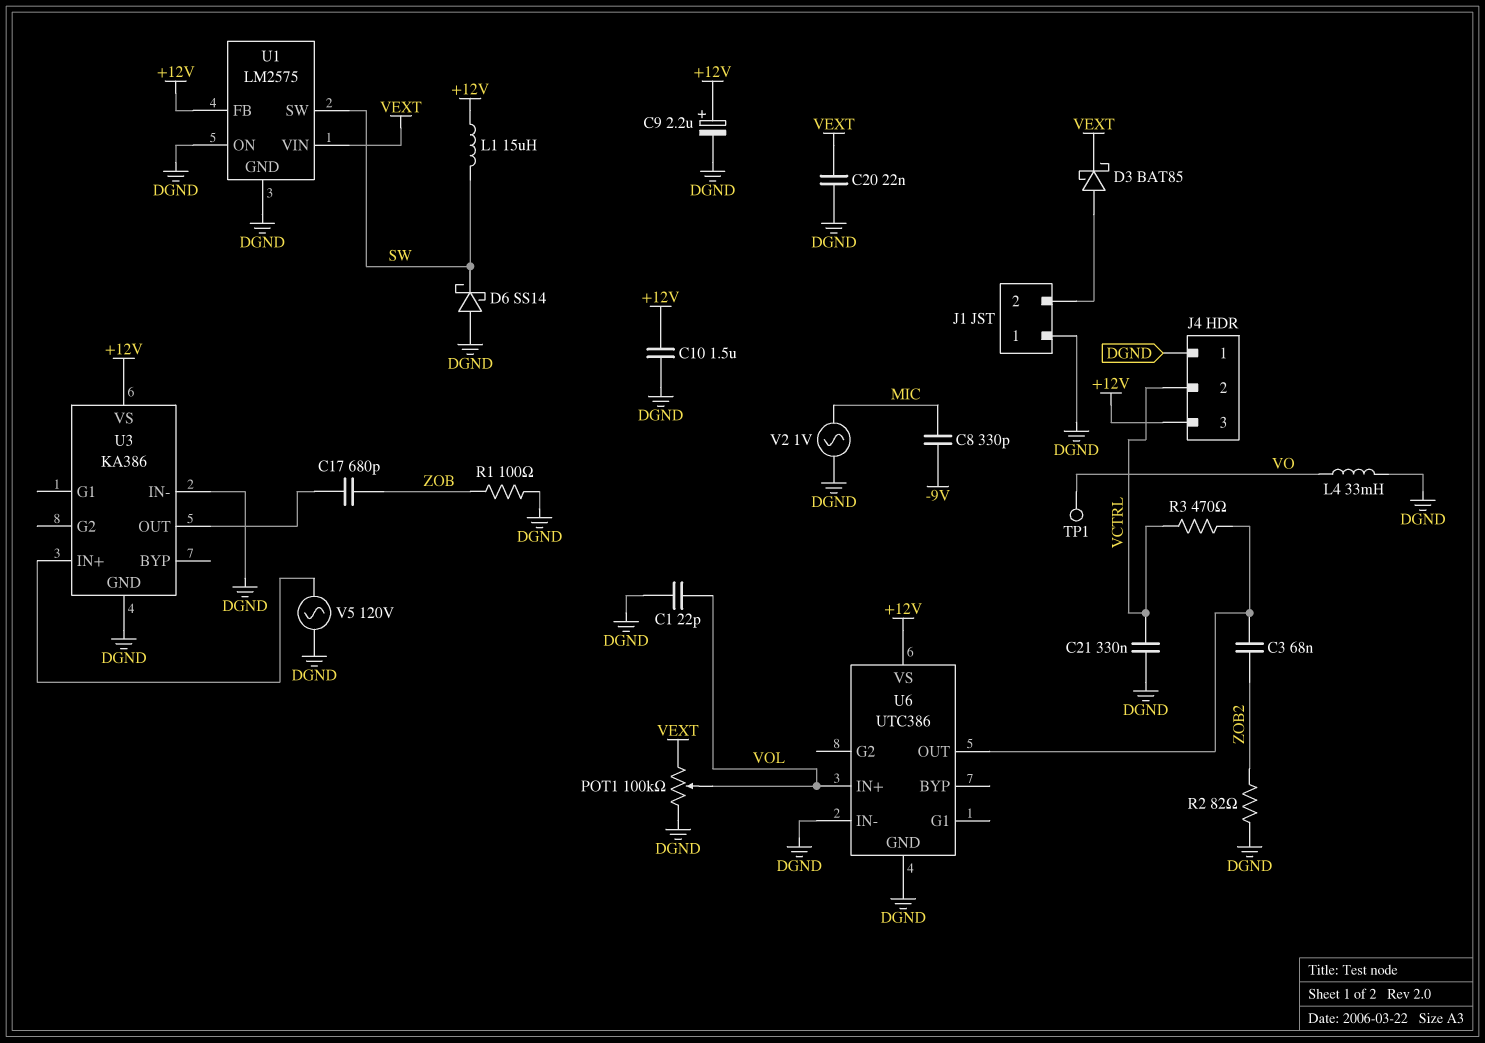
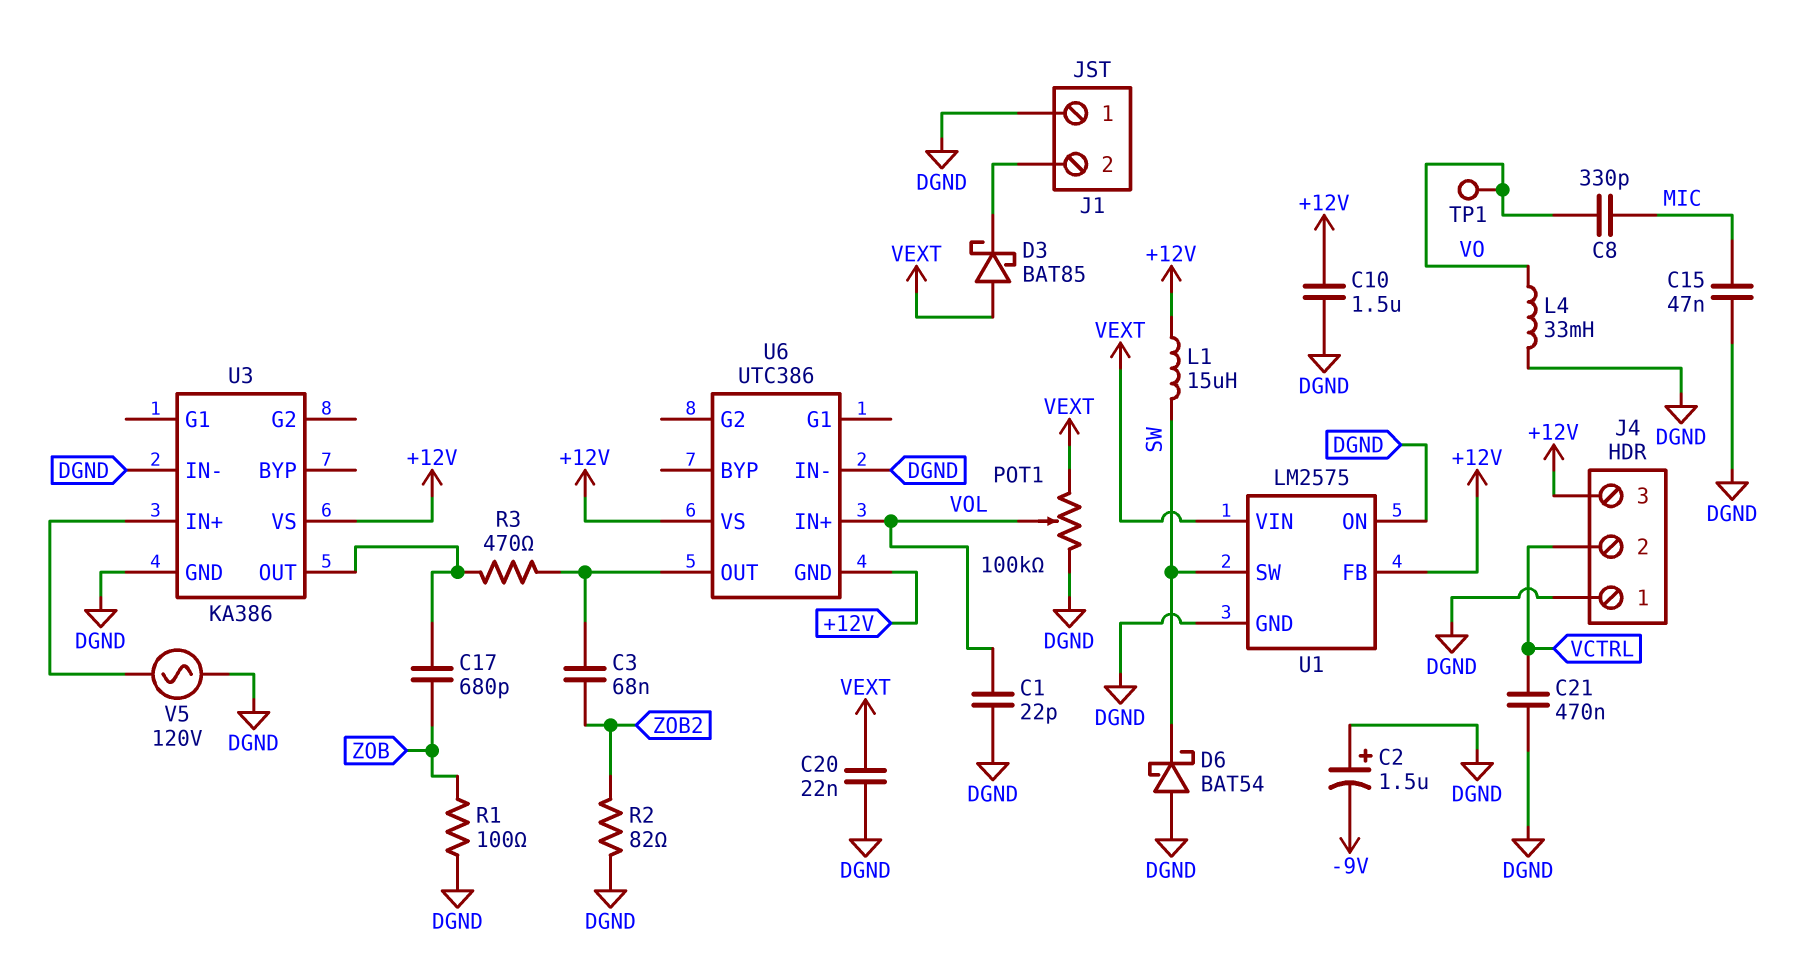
C2: none -> 1.5uF (plus DGND, minus -9V)
C8: 330pF (-9V, MIC) -> 330pF (MIC, VO)
C9: 2.2uF (plus +12V, minus DGND) -> none
C15: none -> 47nF (DGND, MIC)
C21: 330nF (DGND, VCTRL) -> 470nF (DGND, VCTRL)
D3: schottky BAT85 (A J1/2, K VEXT) -> schottky BAT85 (A VEXT, K J1/2)
D6: schottky SS14 (A DGND, K SW) -> schottky BAT54 (A DGND, K SW)
R3: 470 (U6/OUT, VCTRL) -> 470 (U3/OUT, U6/OUT)
U6 pin GND: DGND -> +12V
V2: AC 1V (DGND, MIC) -> none

